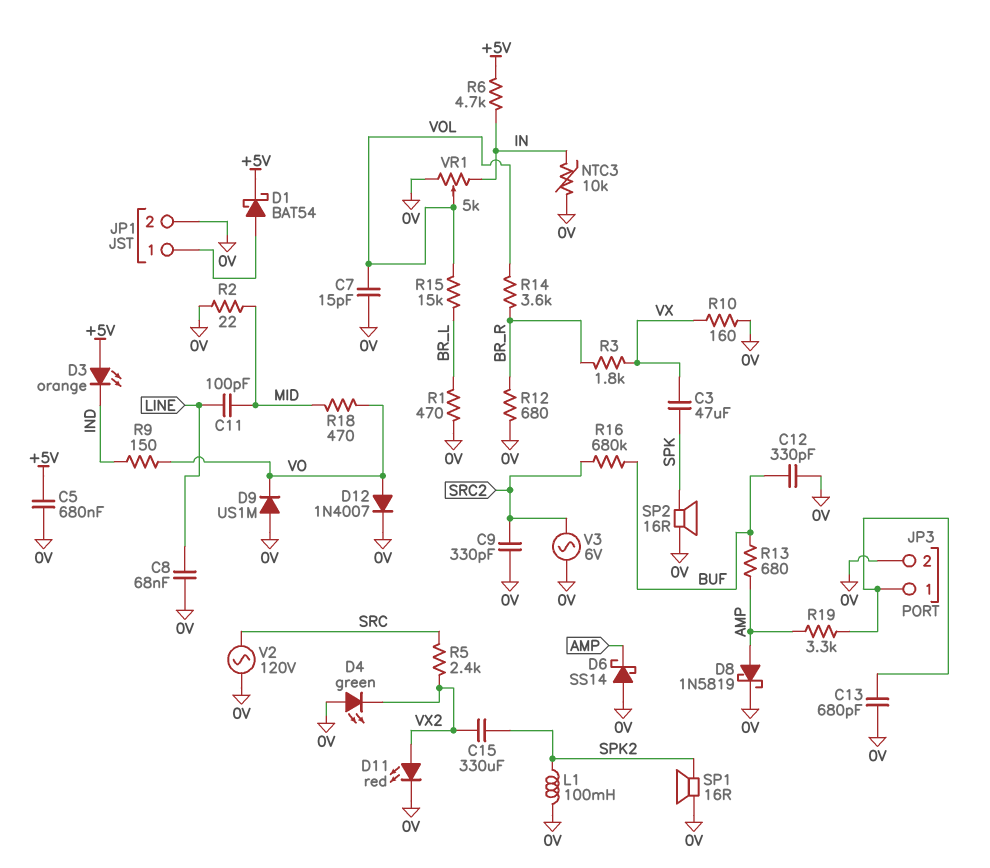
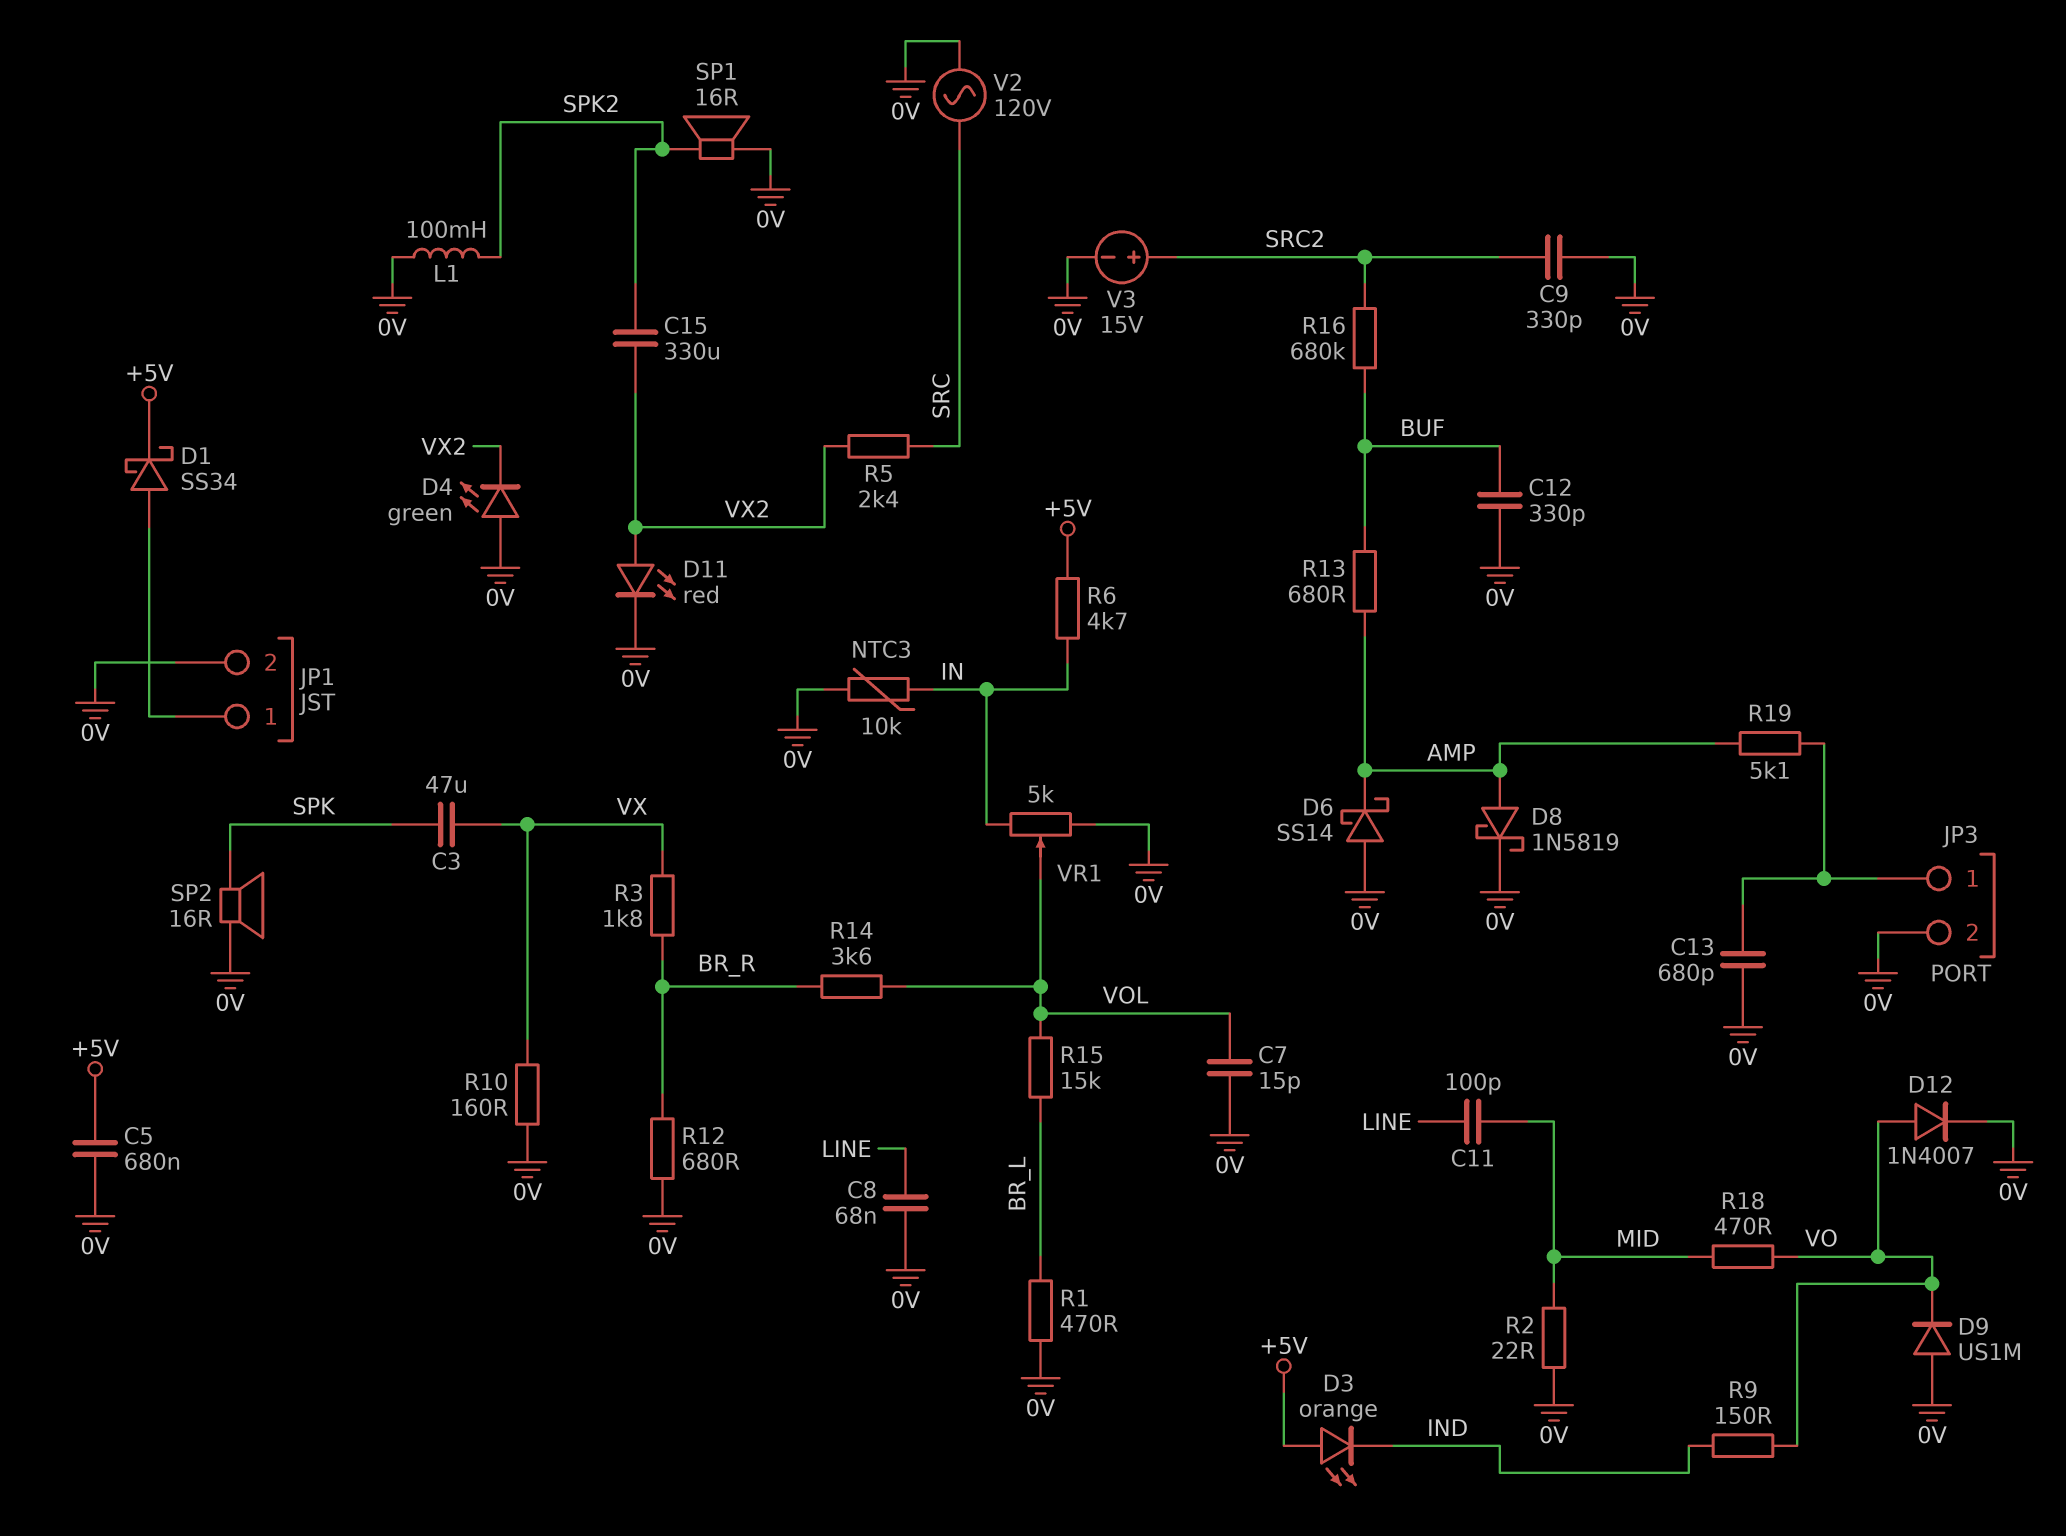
D1: schottky BAT54 (A JP1/1, K +5V) -> schottky SS34 (A JP1/1, K +5V)
R19: 3.3k (AMP, JP3/1) -> 5.1k (AMP, JP3/1)
V3: AC 6V (0V, SRC2) -> 15V (plus SRC2, minus 0V)

